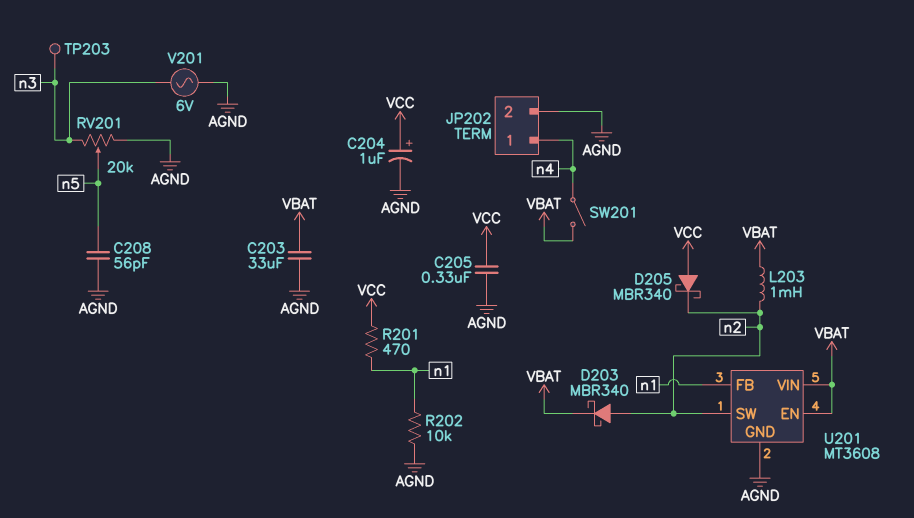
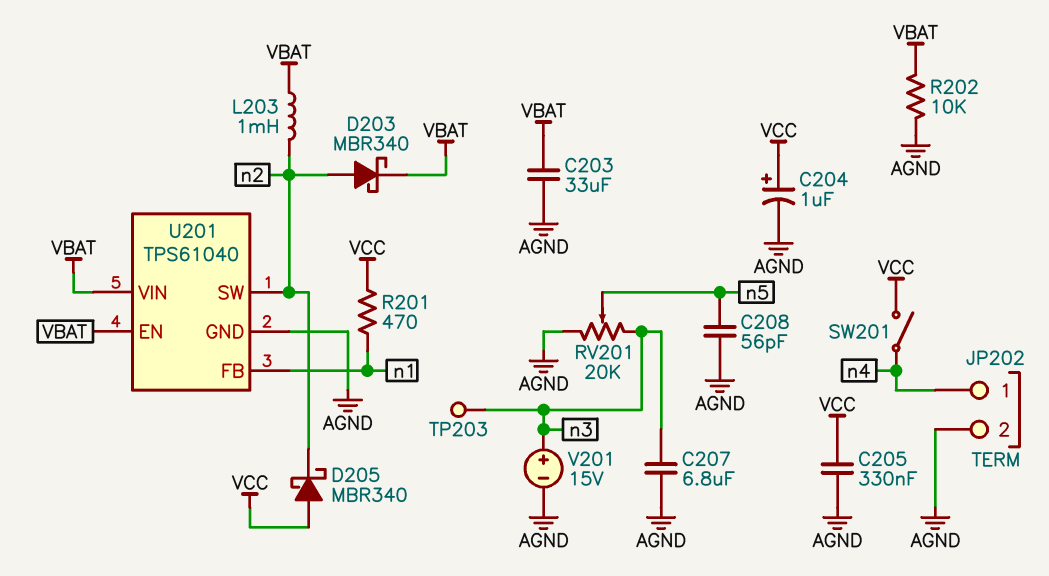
C207: none -> 6.8uF (AGND, n3)
R202: 10k (AGND, n1) -> 10k (AGND, VBAT)
SW201: switch (VBAT, n4) -> switch (VCC, n4)
U201: MT3608 -> TPS61040
V201: AC 6V (AGND, n3) -> 15V (plus n3, minus AGND)

